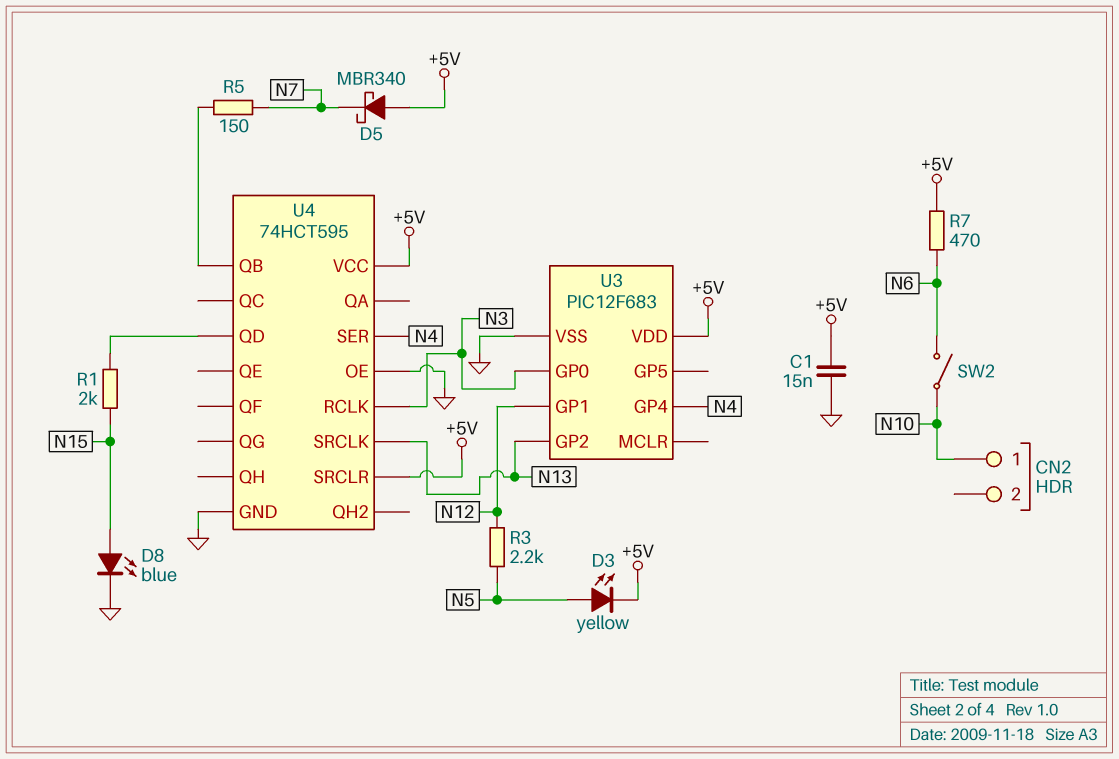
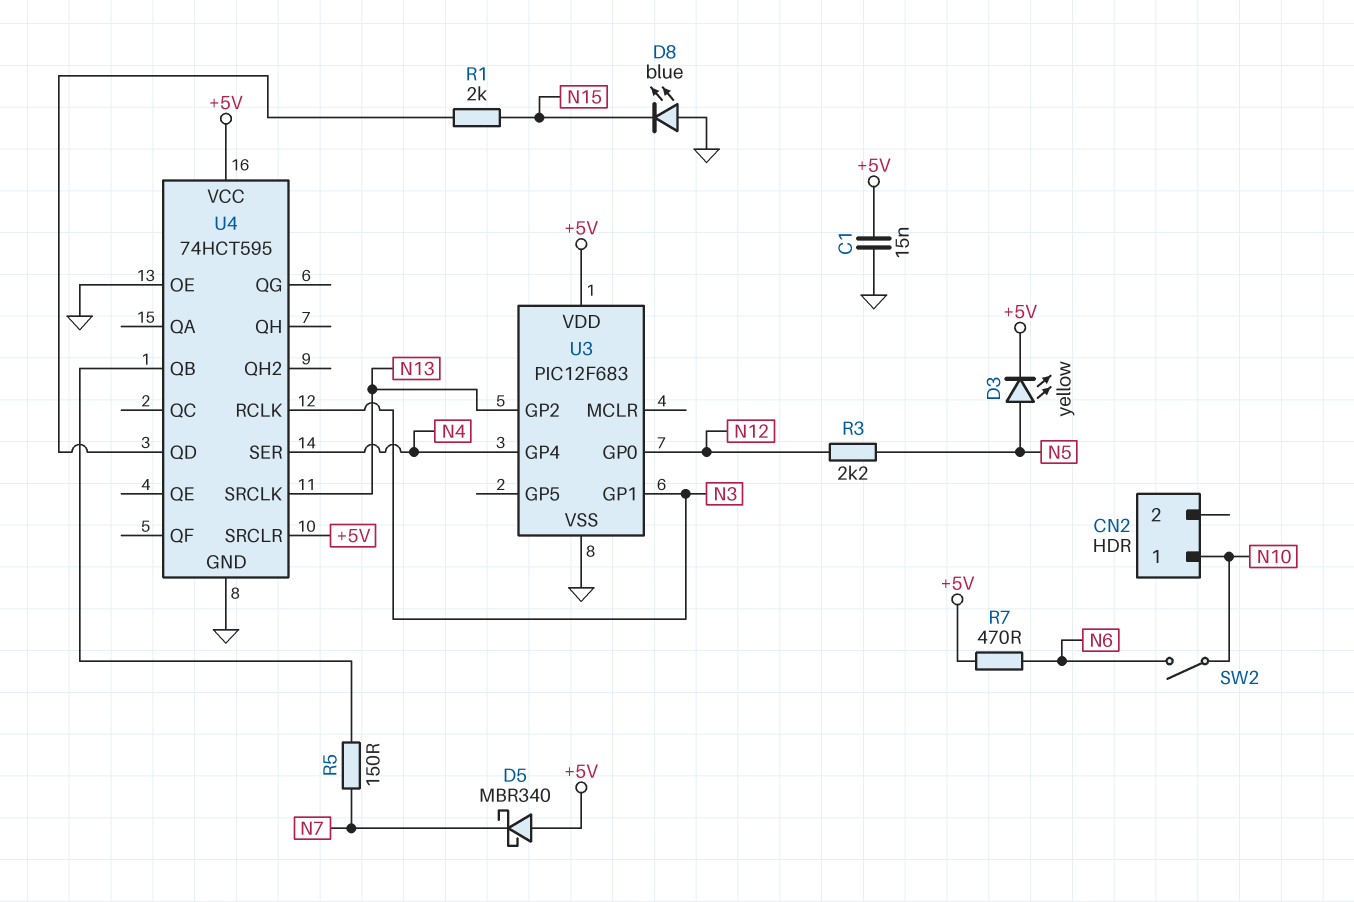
D8: LED blue (A N15, K GND) -> LED blue (A GND, K N15)
U3 pin GP0: N3 -> N12
U3 pin GP1: N12 -> N3

